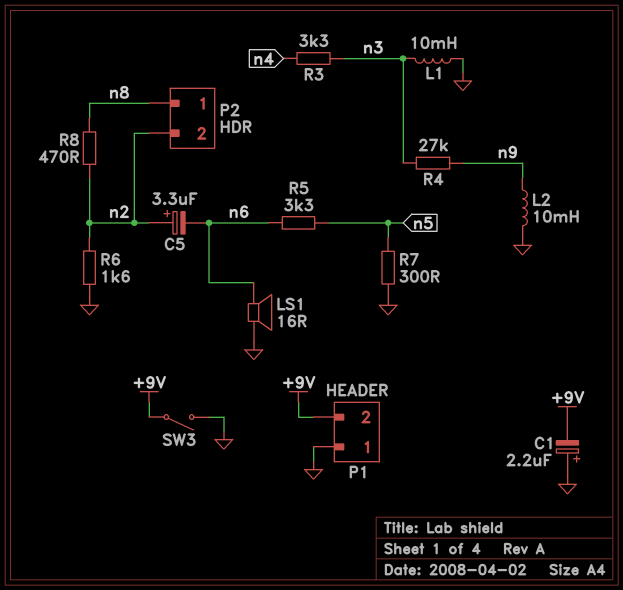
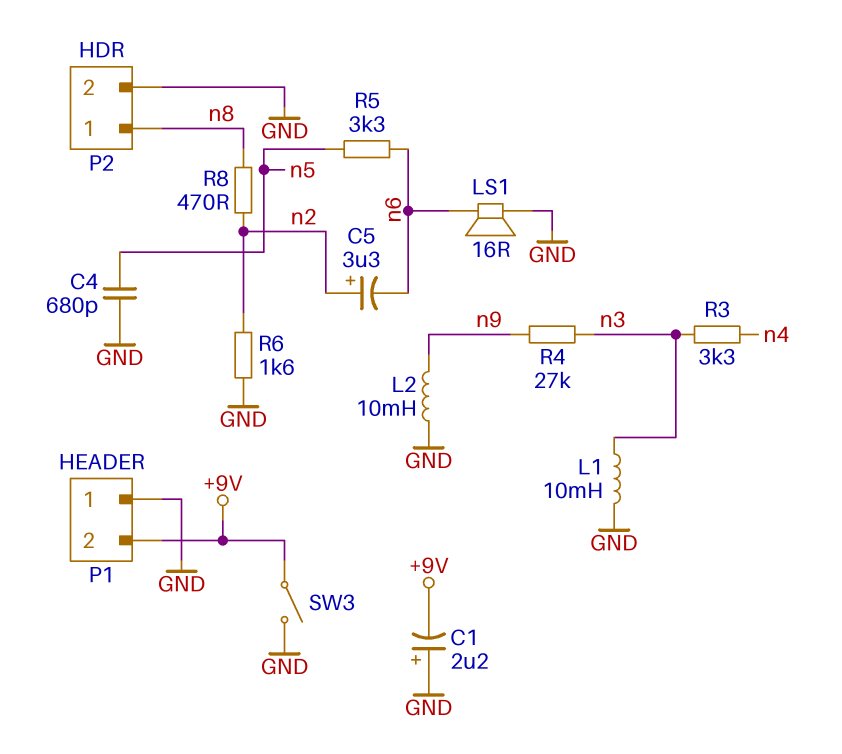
C4: none -> 680pF (GND, n5)
P2 pin 2: n2 -> GND
R7: 300 (GND, n5) -> none

